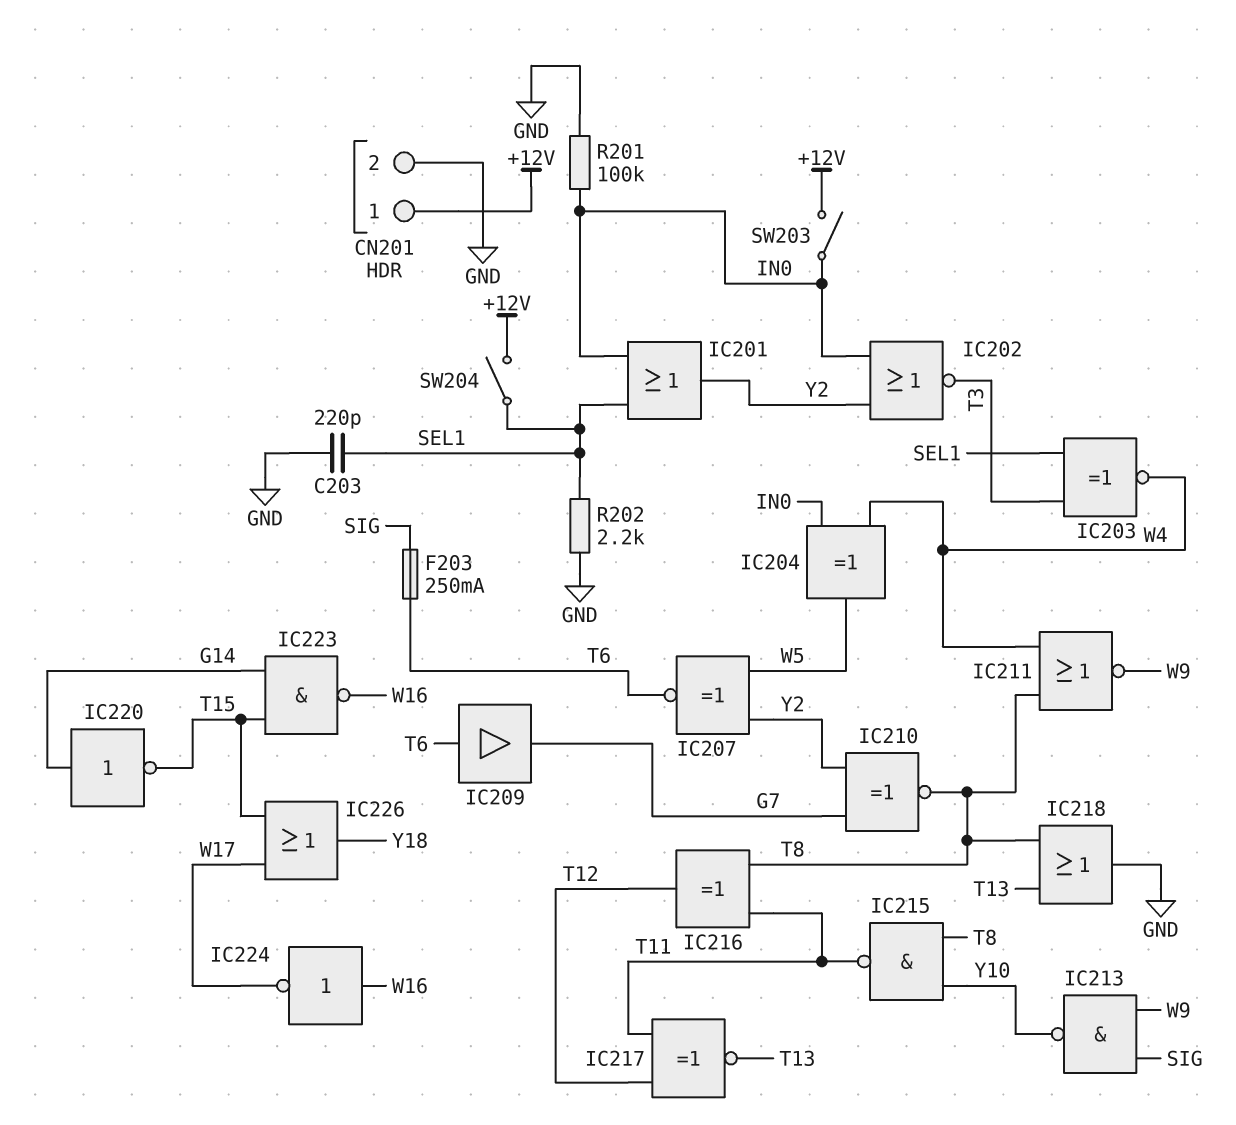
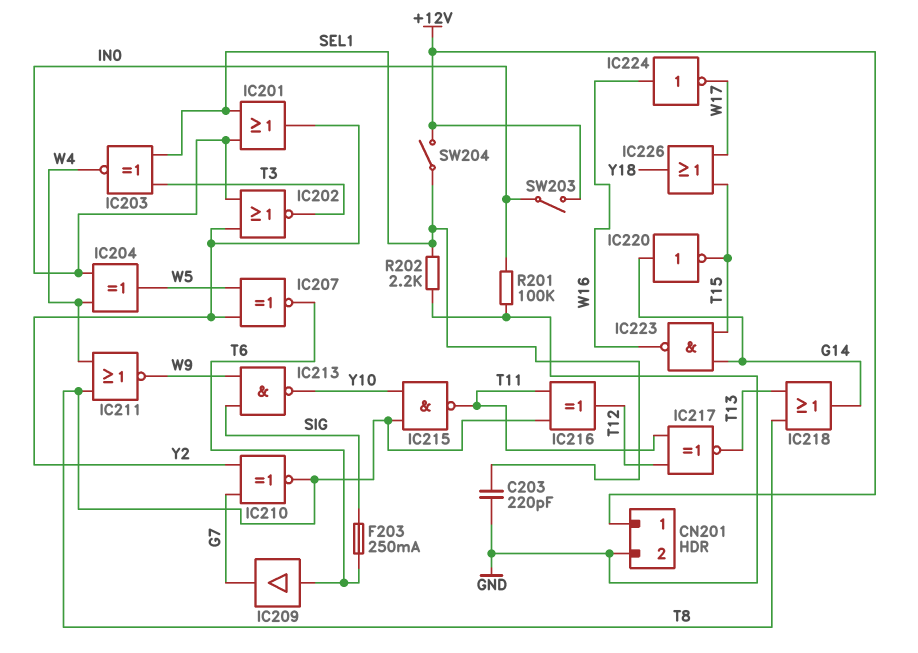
IC218: OR (in T8, in T13, out GND) -> OR (in T8, in T13, out G14)

